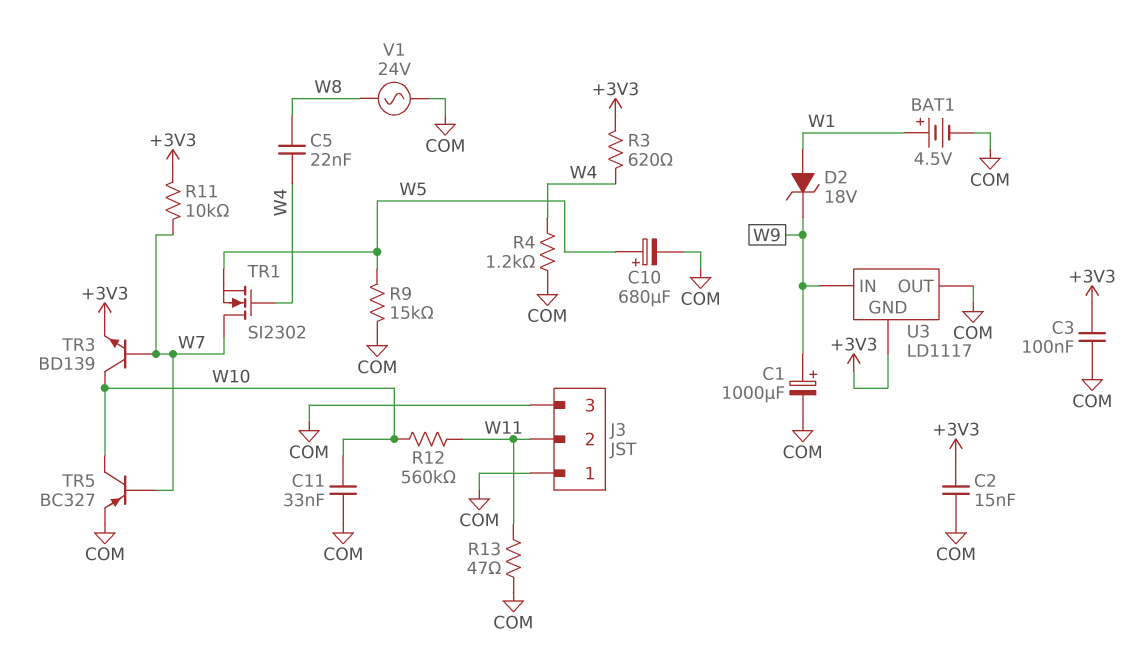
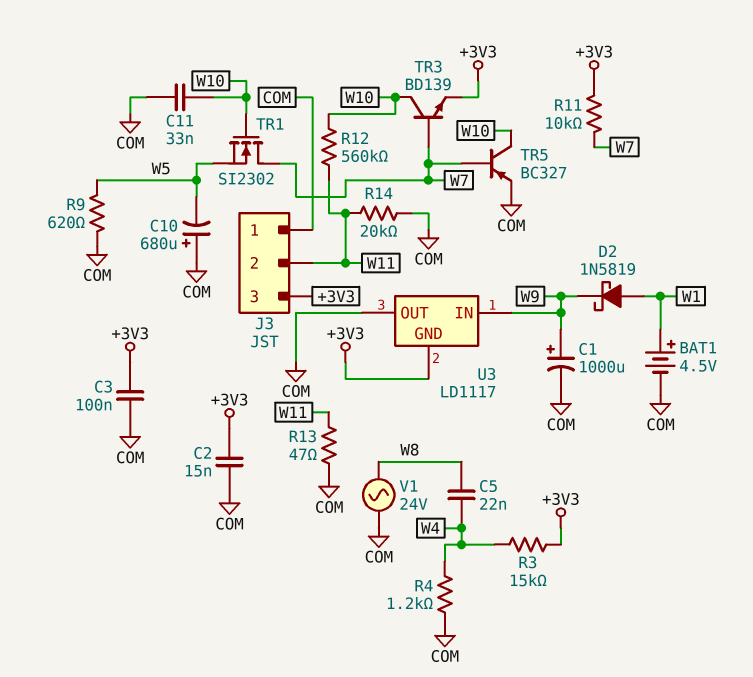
C10: 680uF (plus W5, minus COM) -> 680uF (plus COM, minus W5)
D2: zener 18V (A W1, K W9) -> schottky 1N5819 (A W1, K W9)
J3 pin 3: COM -> +3V3
R3: 620 (+3V3, W4) -> 15k (+3V3, W4)
R9: 15k (COM, W5) -> 620 (COM, W5)
R14: none -> 20k (COM, W11)
TR1: NMOS SI2302 (G W4, D W7, S W5) -> NMOS SI2302 (G W10, D W7, S W5)

